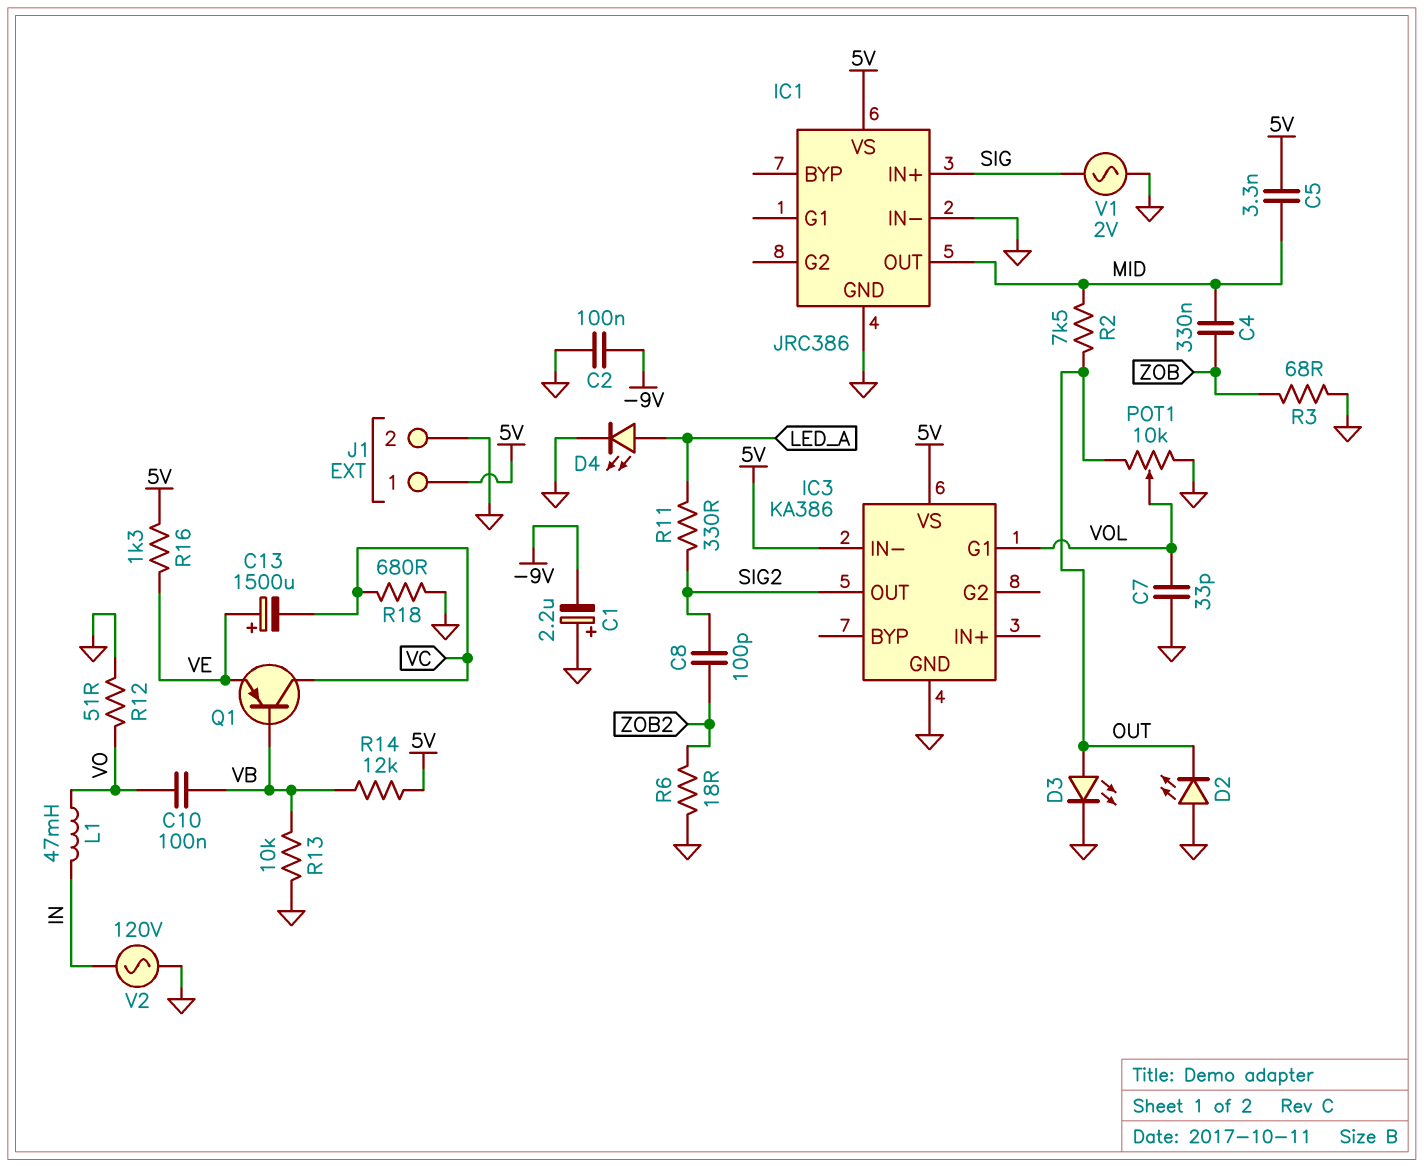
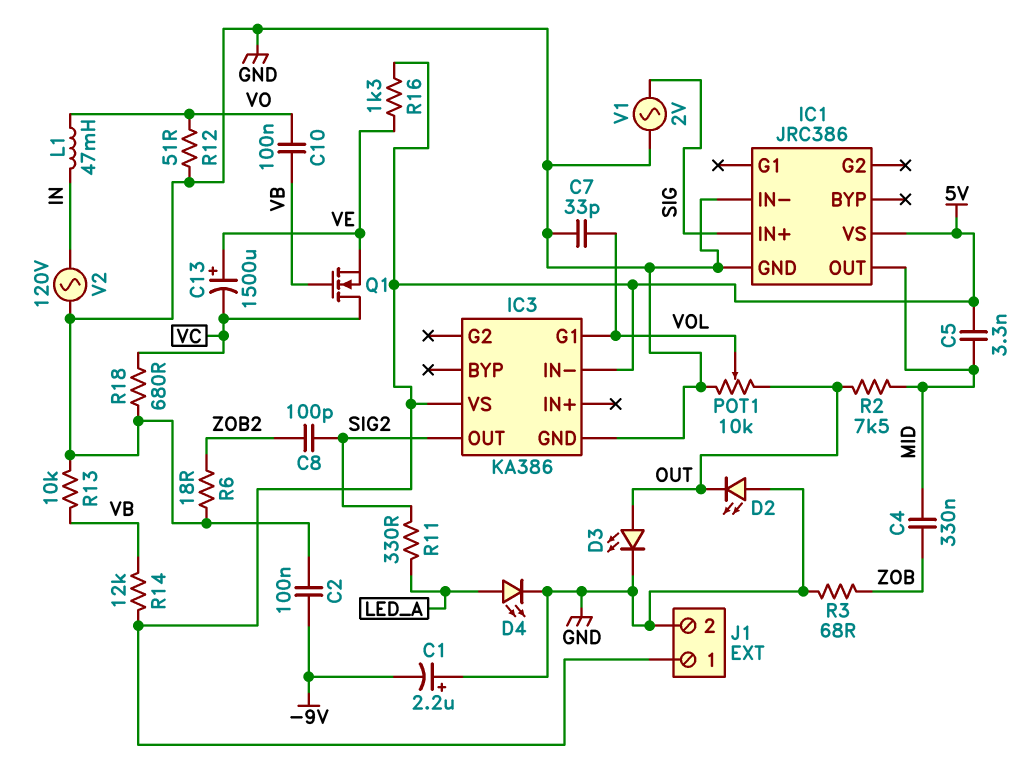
Q1: PNP (B VB, C VC, E VE) -> NMOS (G VB, D VC, S VE)

